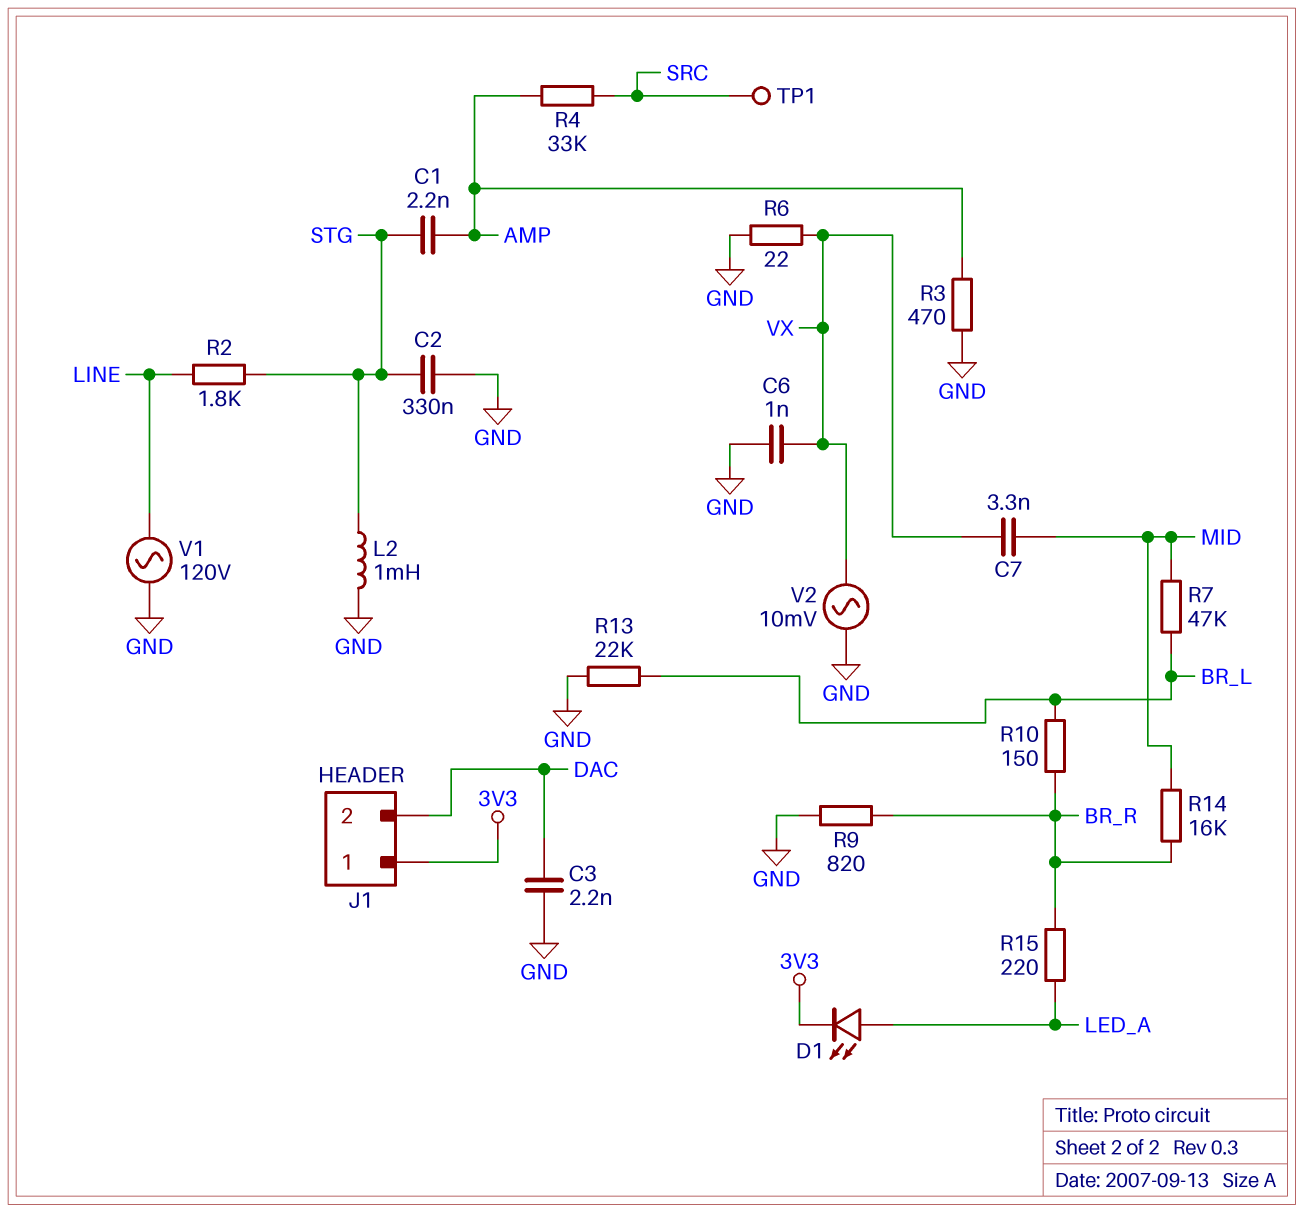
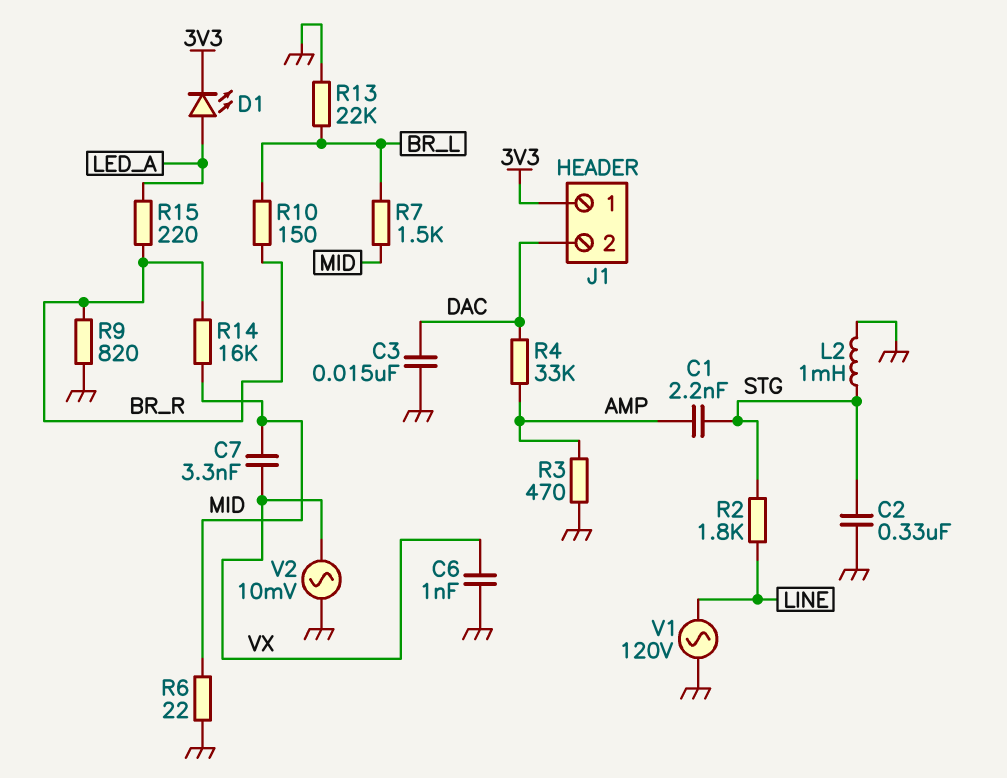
C3: 2.2nF (DAC, GND) -> 15nF (DAC, GND)
R4: 33k (AMP, SRC) -> 33k (AMP, DAC)
R6: 22 (GND, VX) -> 22 (GND, MID)
R7: 47k (BR_L, MID) -> 1.5k (BR_L, MID)
TP1: test point (SRC) -> none

